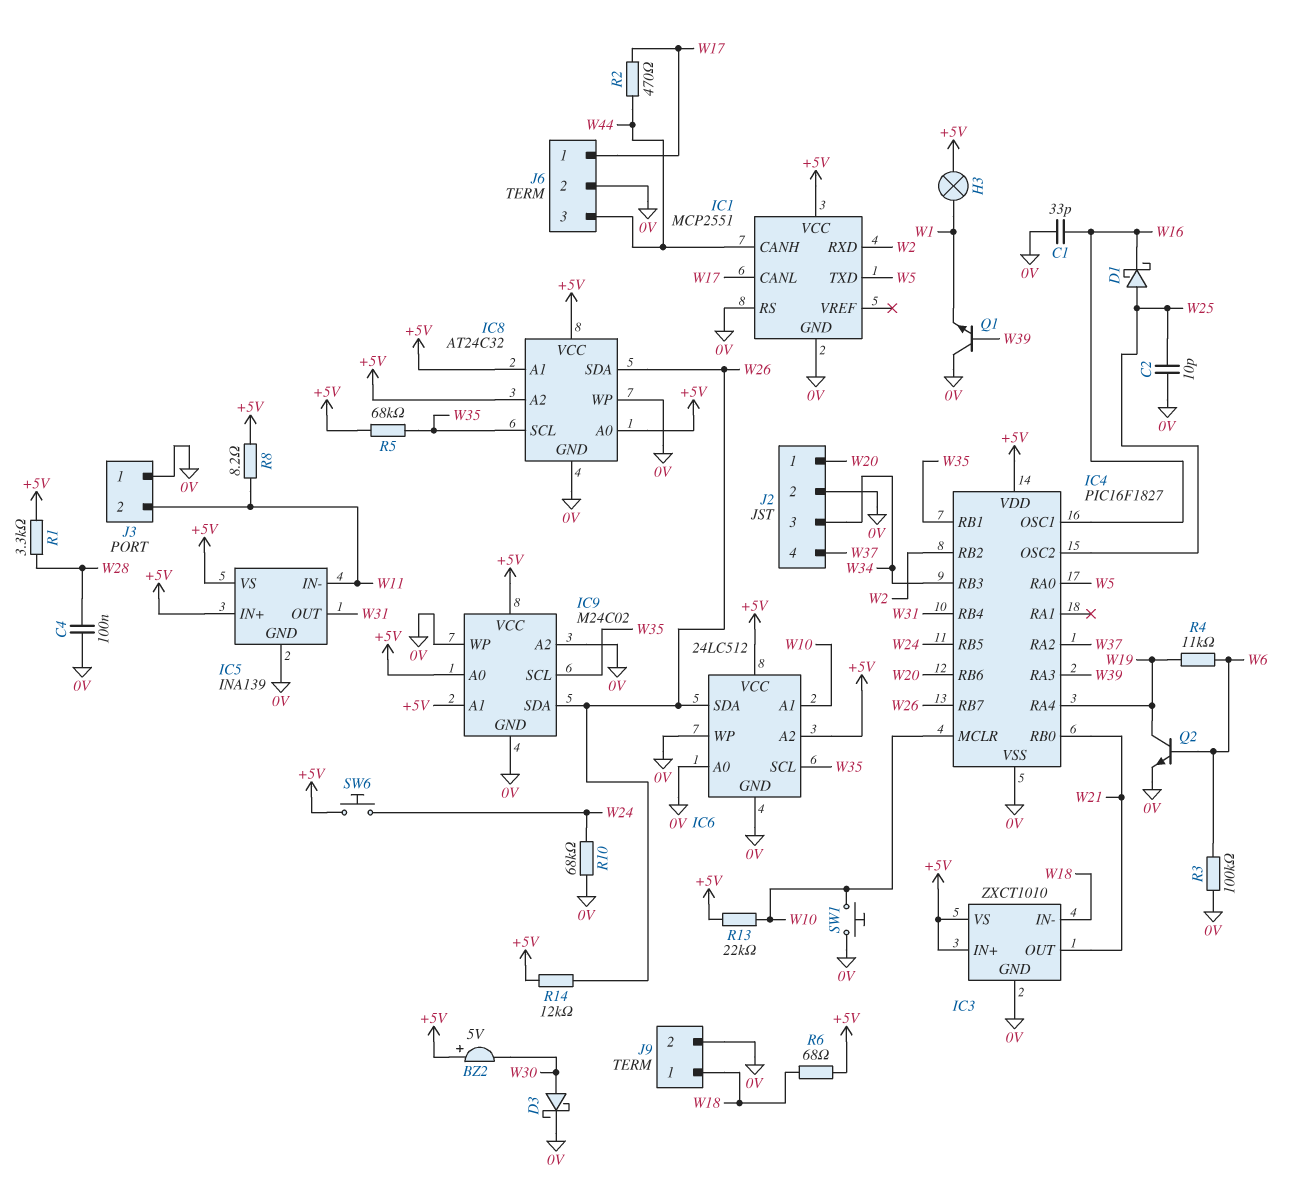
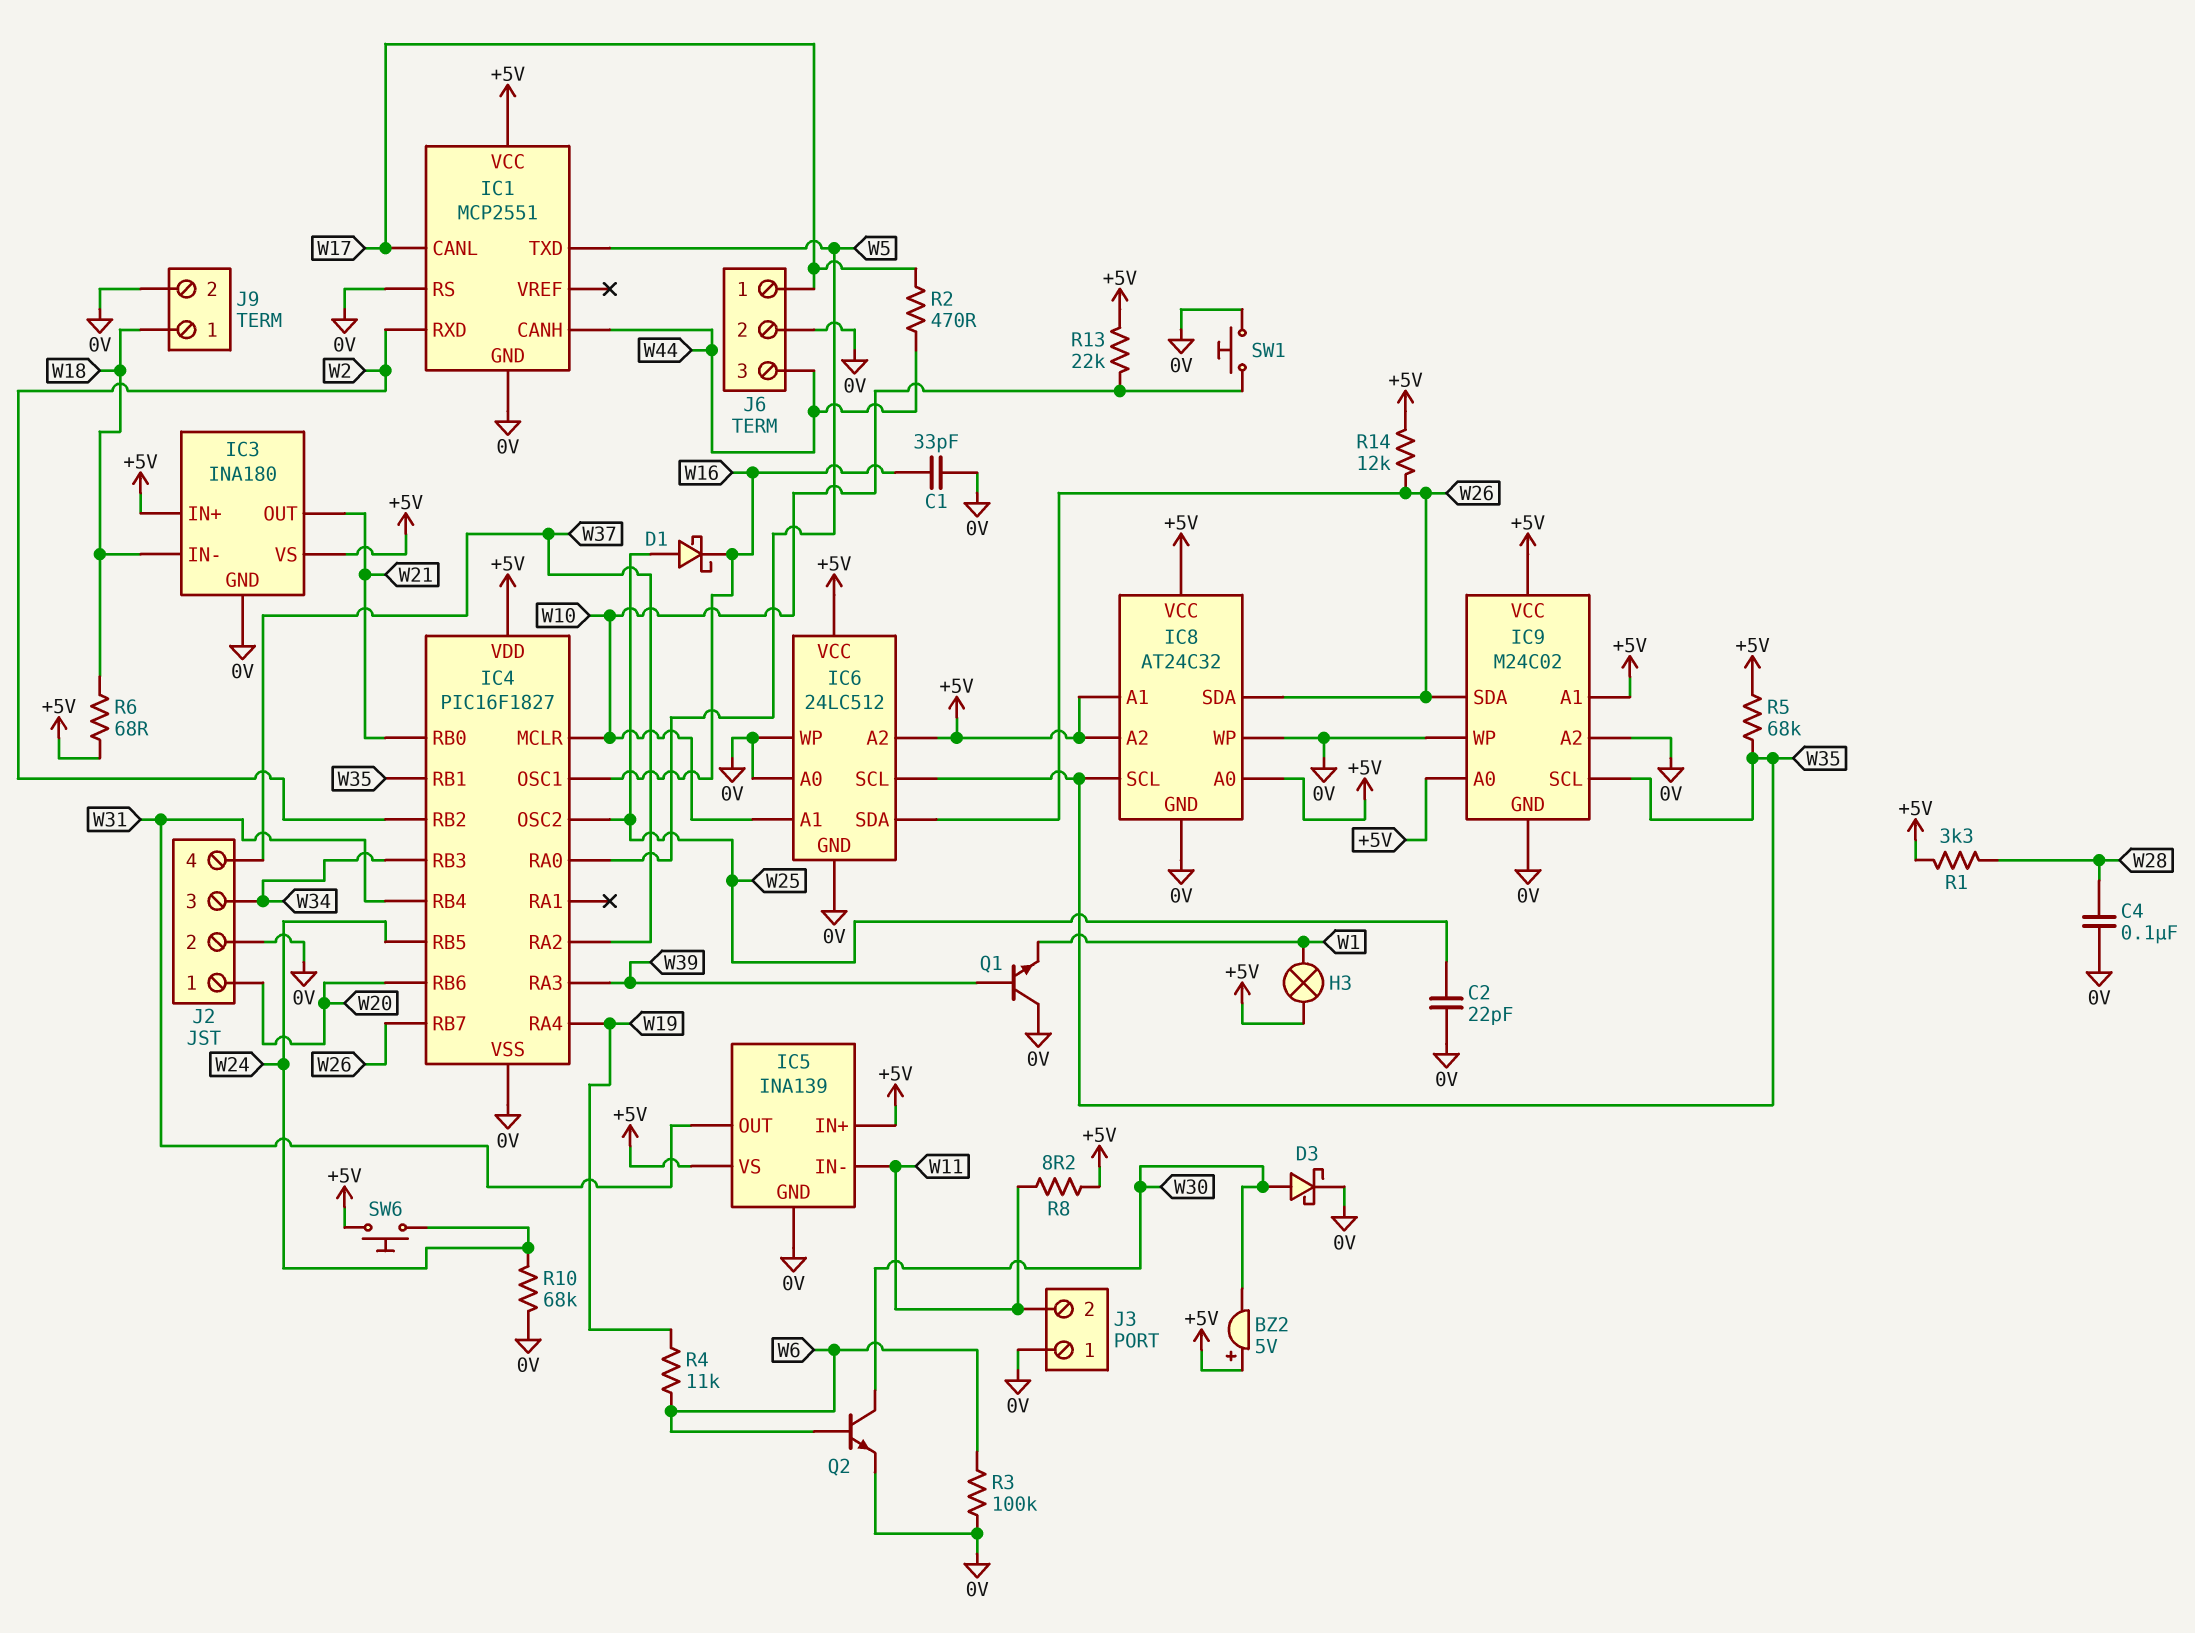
C2: 10pF (0V, W25) -> 22pF (0V, W25)
IC3: ZXCT1010 -> INA180
Q2: NPN (B W6, C W19, E 0V) -> NPN (B W6, C W30, E 0V)

